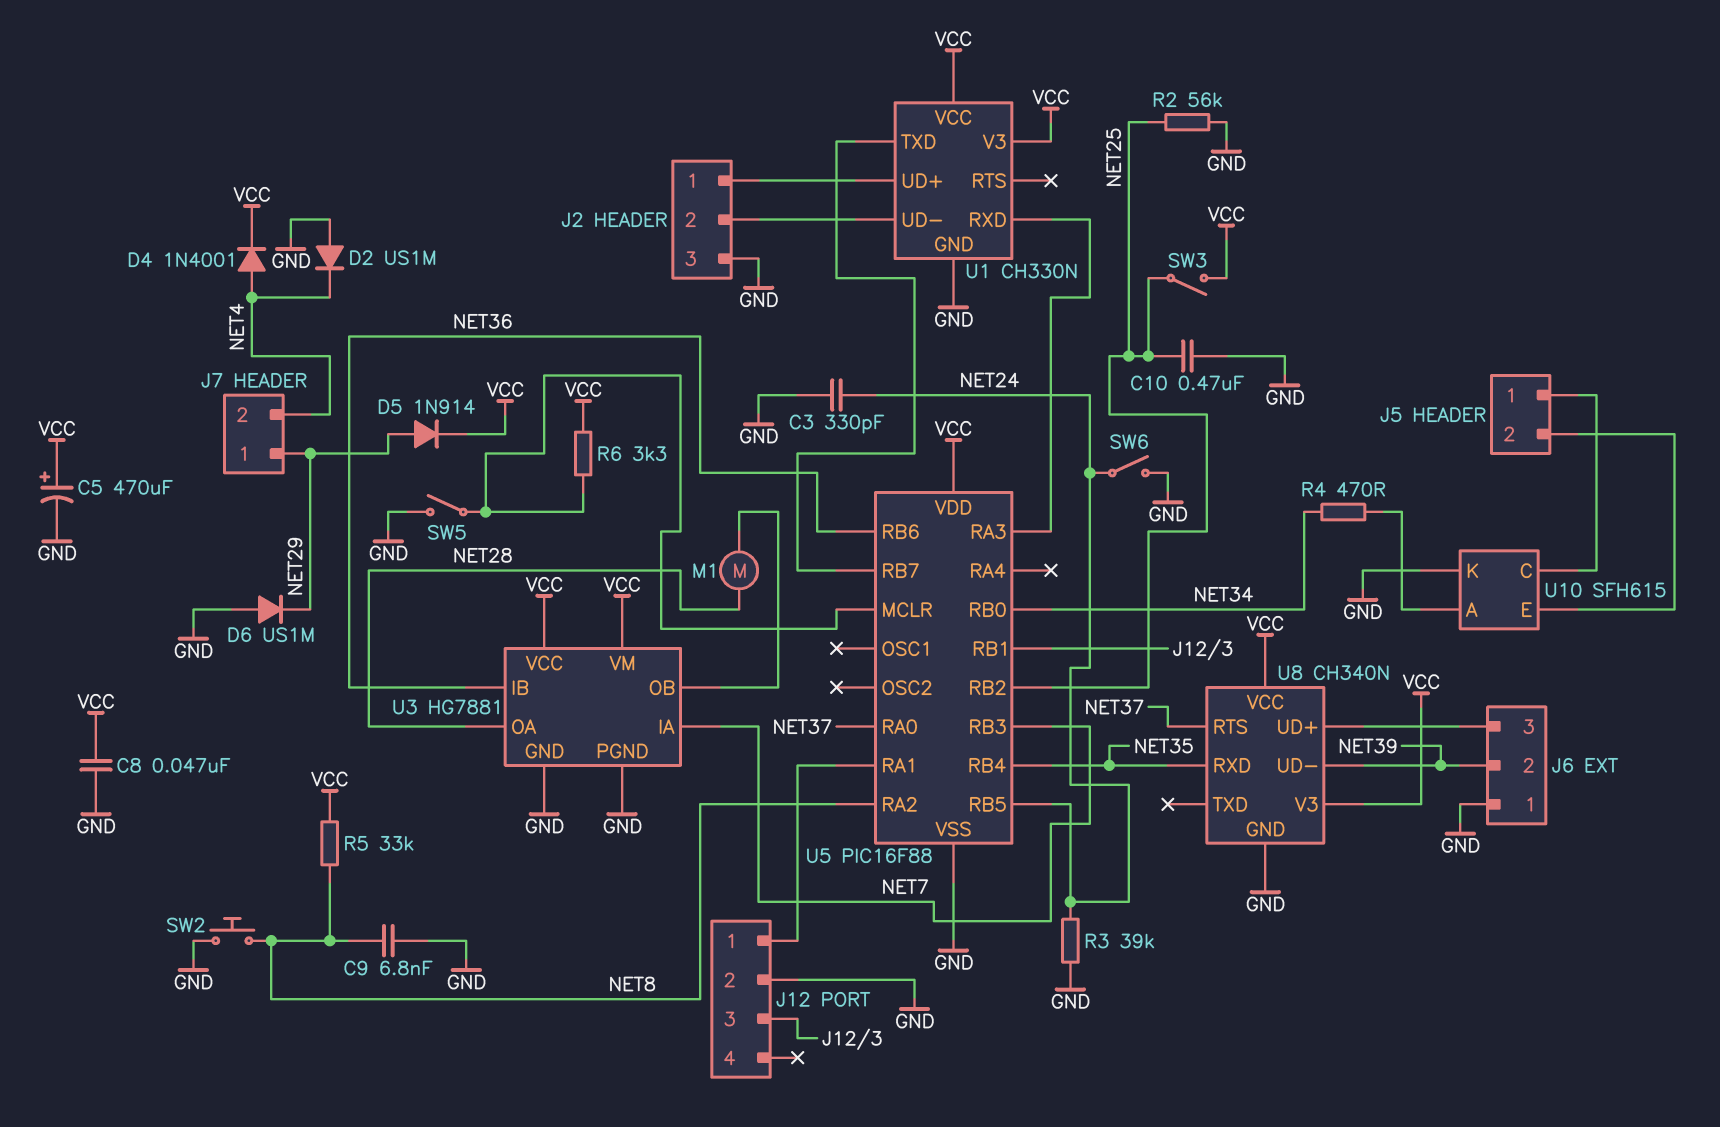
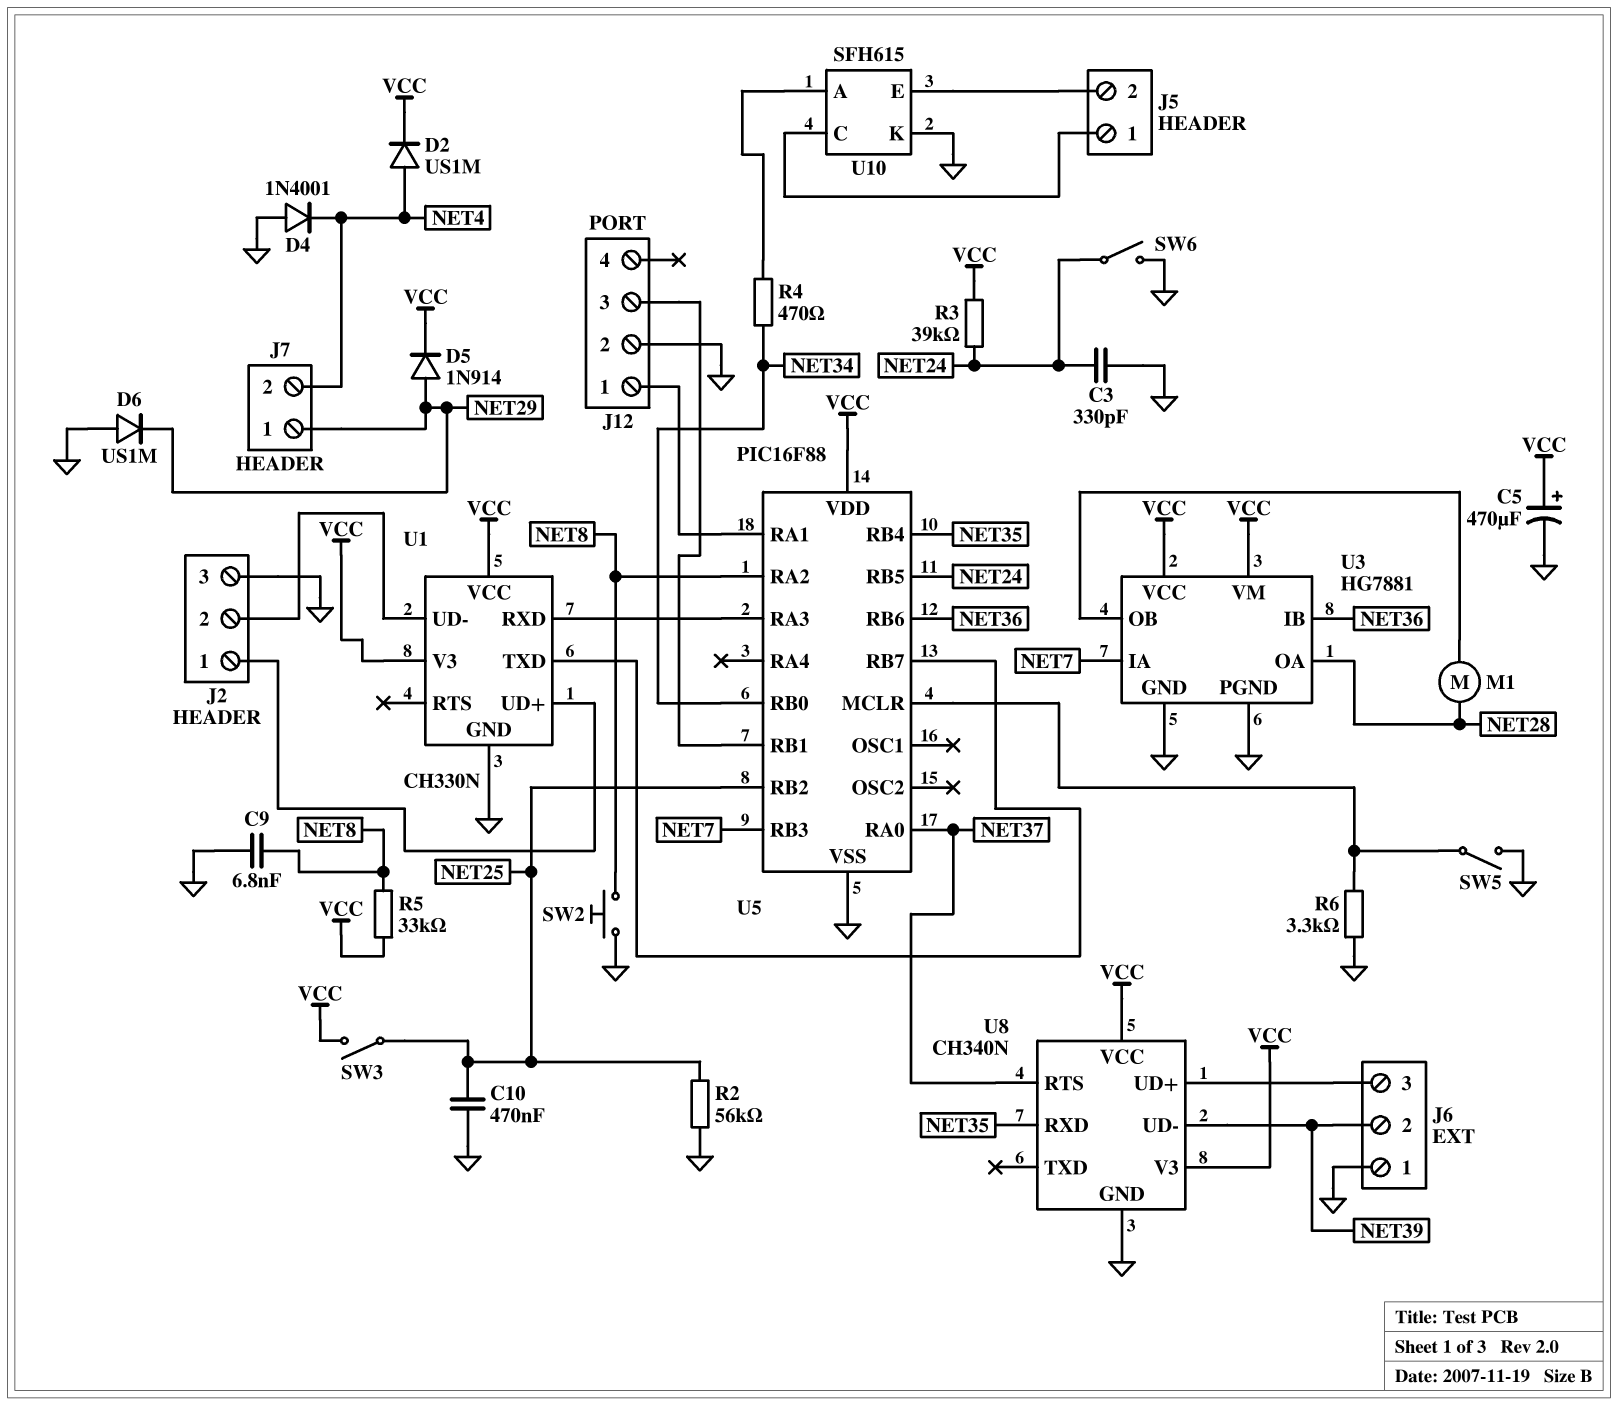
C8: 47nF (GND, VCC) -> none
D2: diode US1M (A GND, K NET4) -> diode US1M (A NET4, K VCC)
D4: diode 1N4001 (A NET4, K VCC) -> diode 1N4001 (A GND, K NET4)
R3: 39k (GND, NET24) -> 39k (NET24, VCC)
R6: 3.3k (U5/MCLR, VCC) -> 3.3k (GND, U5/MCLR)

